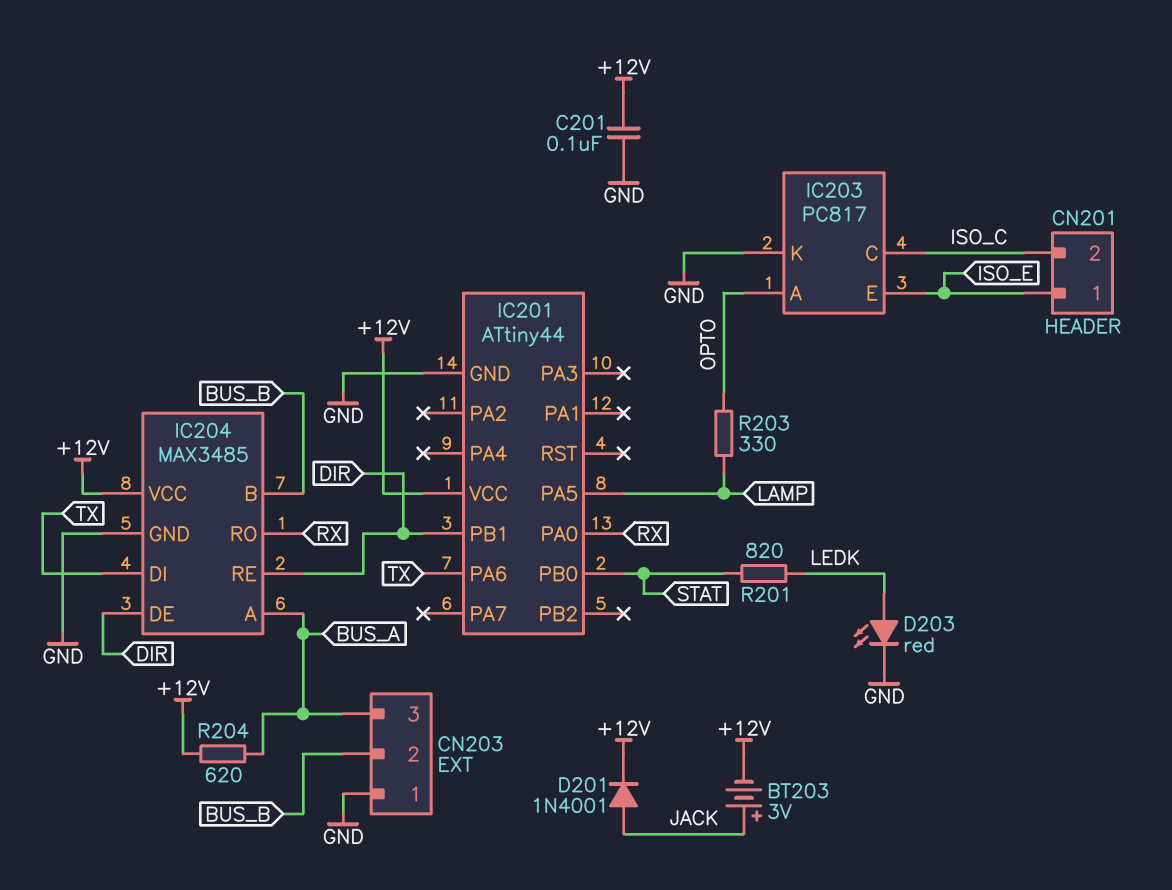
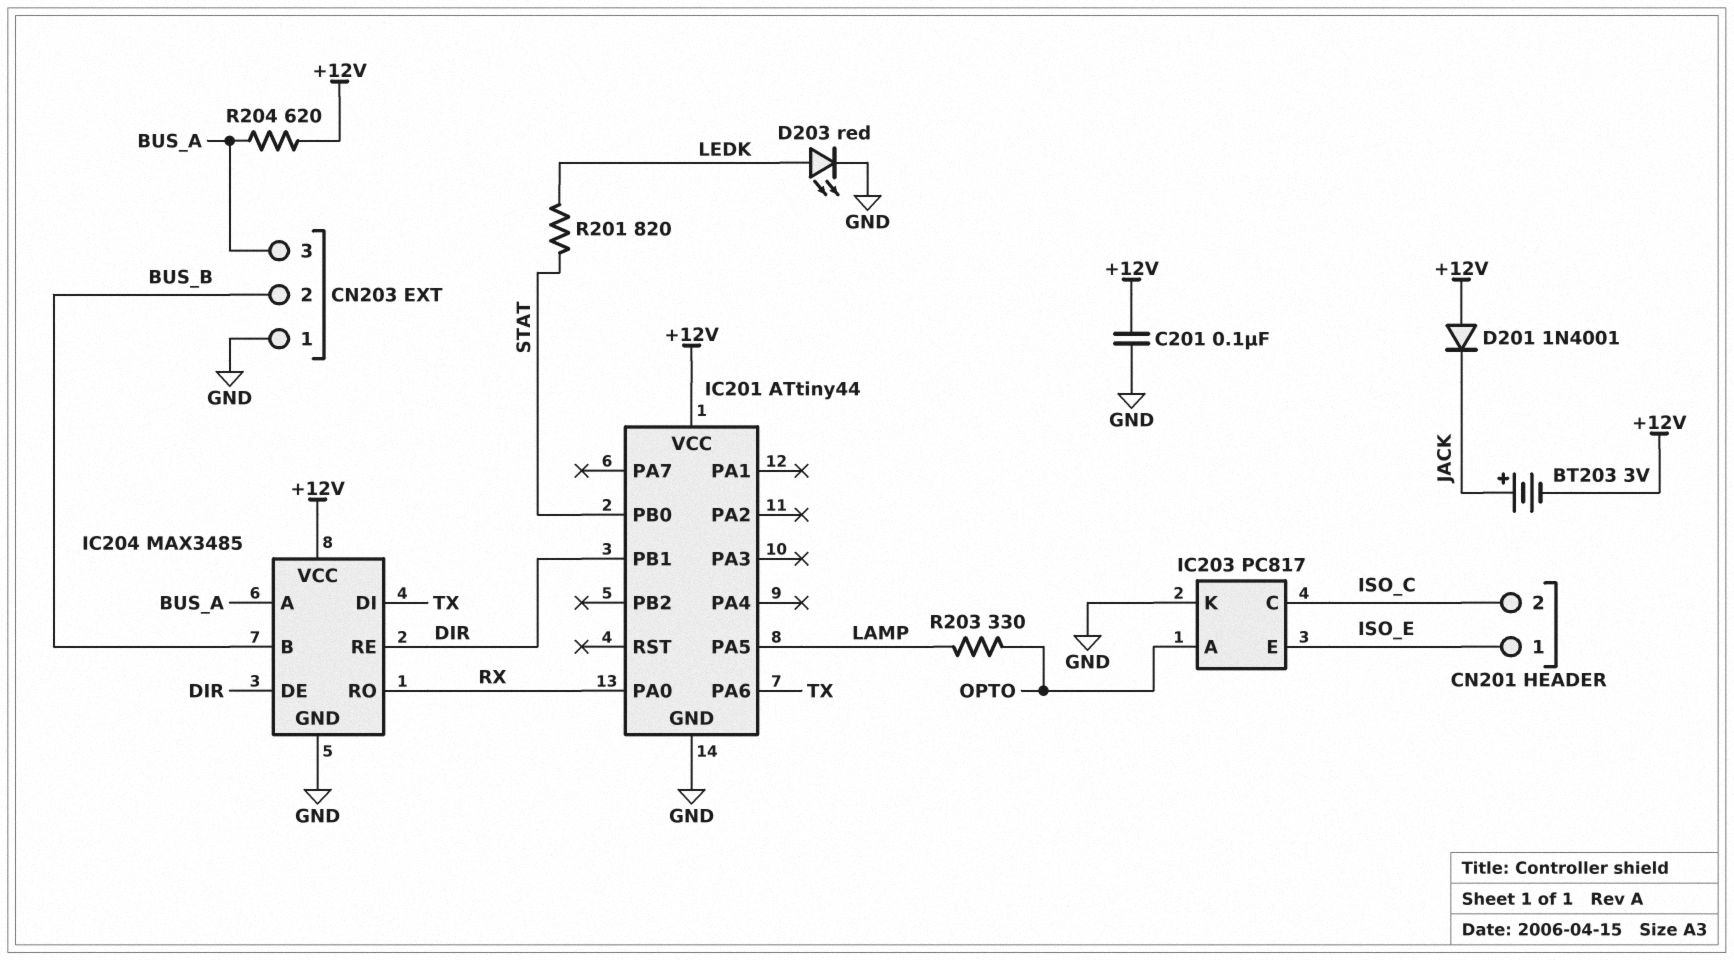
D201: diode 1N4001 (A JACK, K +12V) -> diode 1N4001 (A +12V, K JACK)

